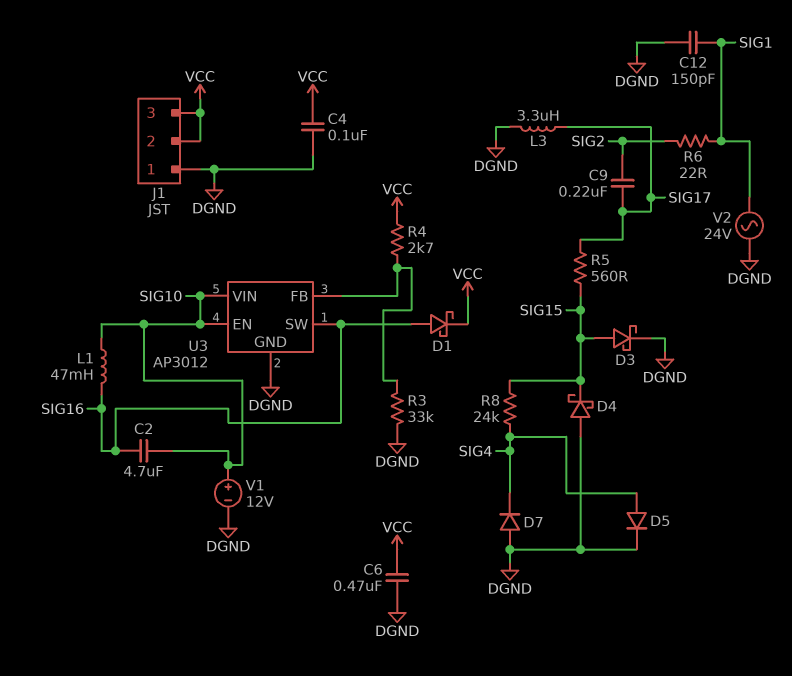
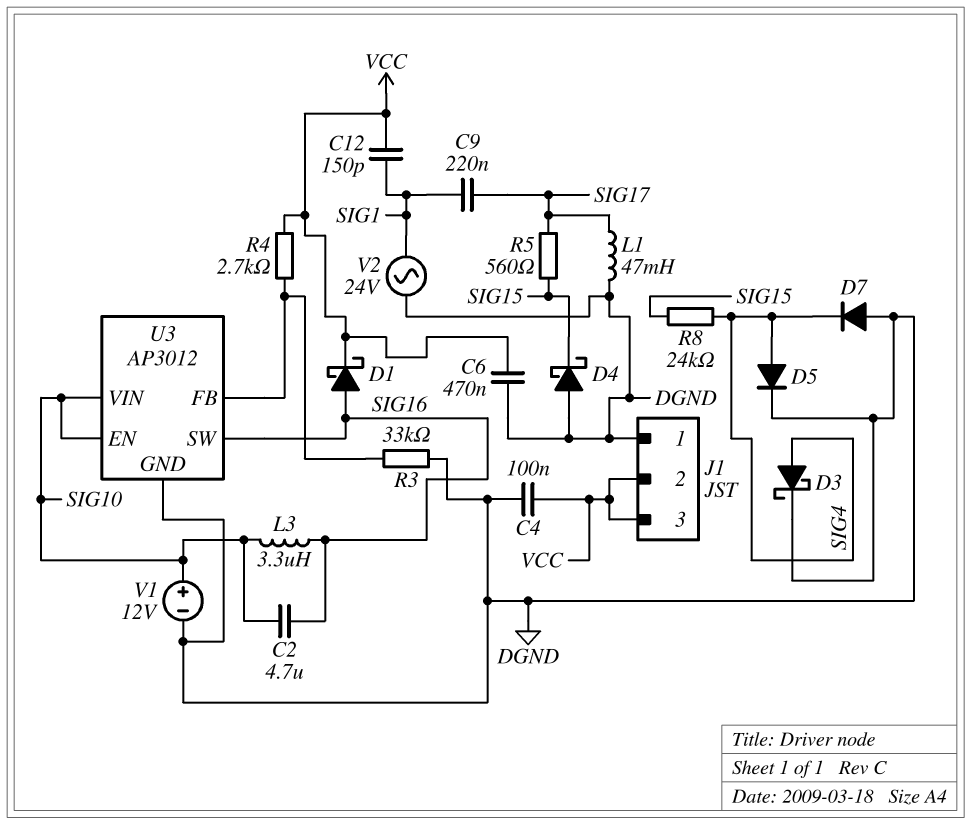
C9: 220nF (SIG2, SIG17) -> 220nF (SIG1, SIG17)
C12: 150pF (DGND, SIG1) -> 150pF (SIG1, VCC)
D3: schottky (A SIG15, K DGND) -> schottky (A SIG4, K DGND)
L1: 47mH (SIG10, SIG16) -> 47mH (DGND, SIG17)
L3: 3.3uH (DGND, SIG17) -> 3.3uH (SIG10, SIG16)
R6: 22 (SIG1, SIG2) -> none

